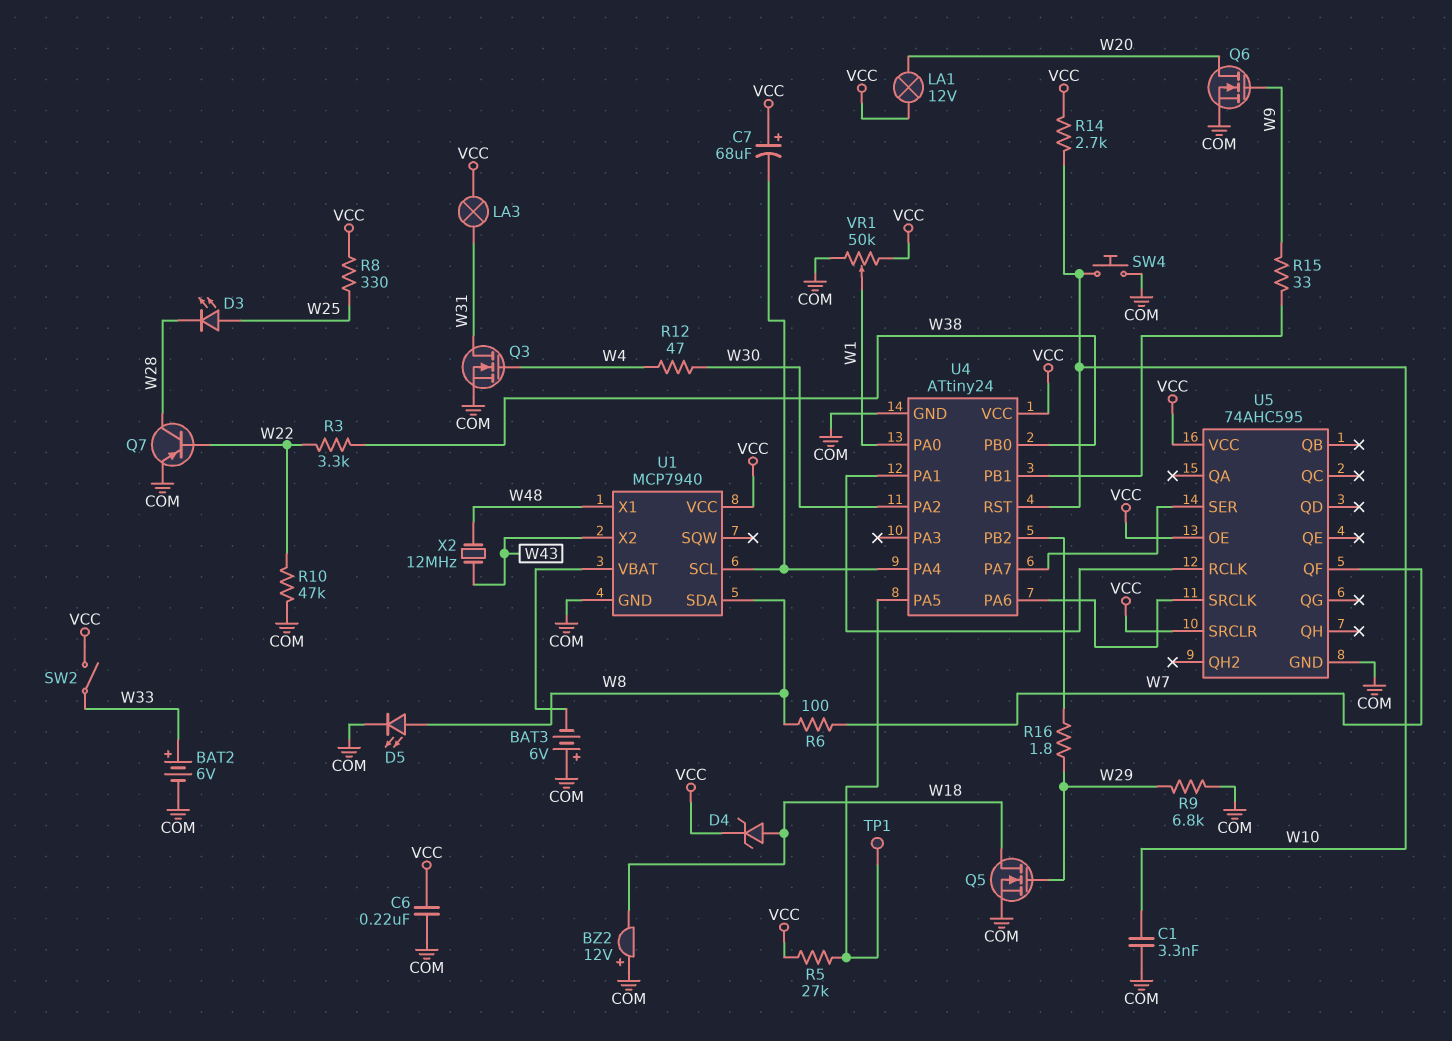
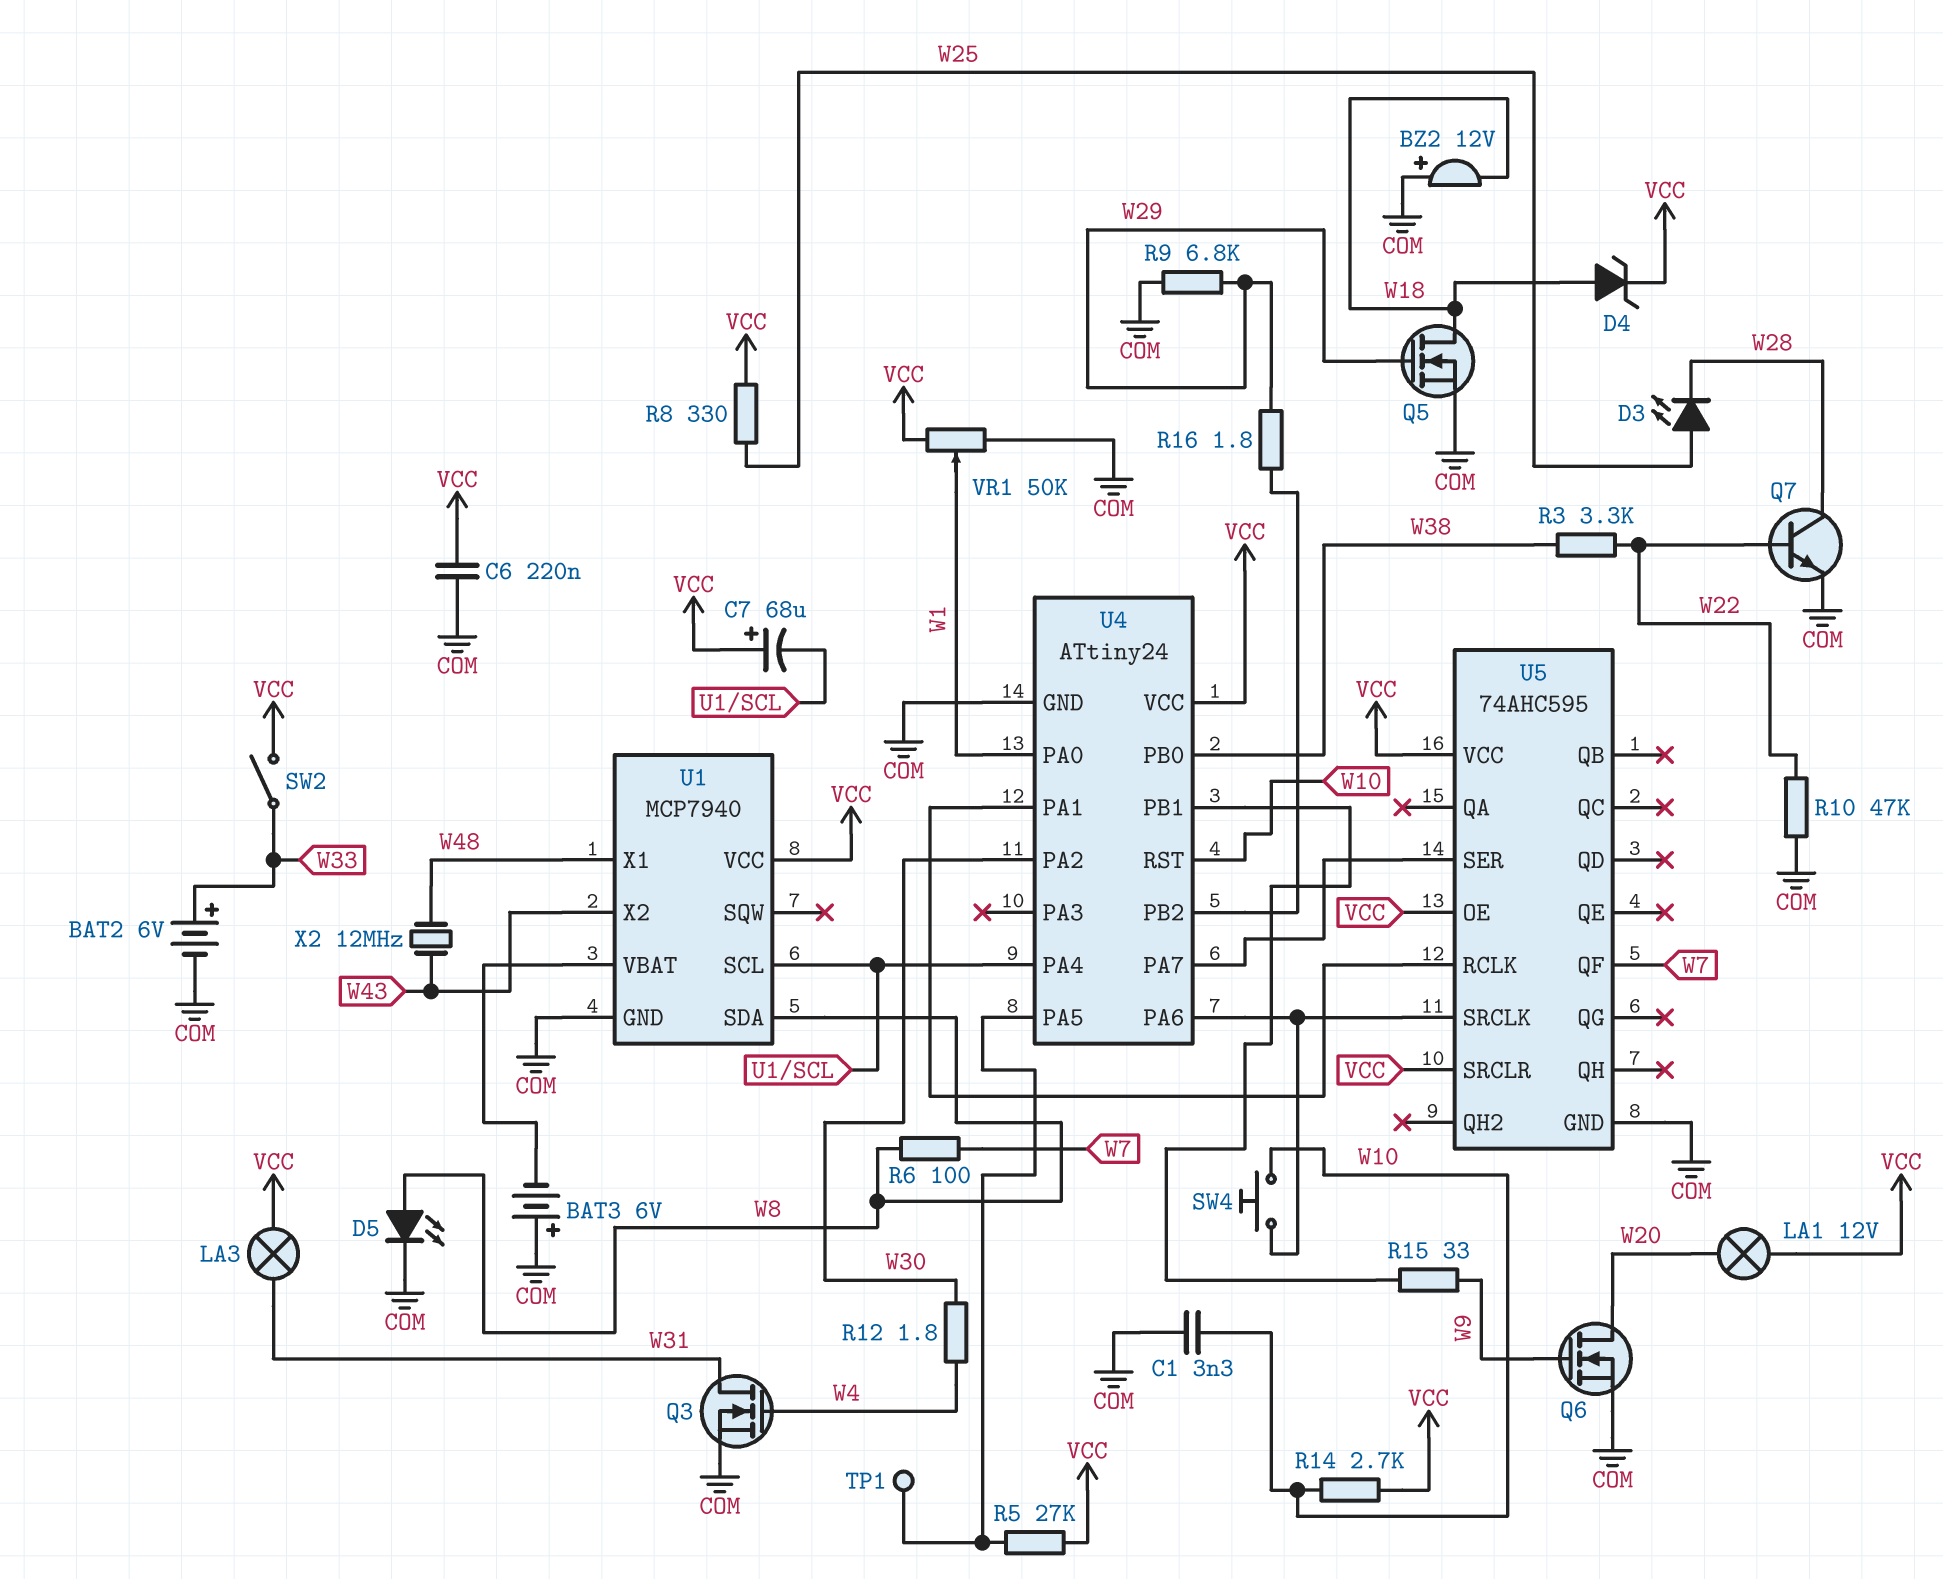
Q7: PNP (B W22, C W28, E COM) -> NPN (B W22, C W28, E COM)
R12: 47 (W4, W30) -> 1.8 (W4, W30)
SW4: button (COM, W10) -> button (U4/PA6, W10)

